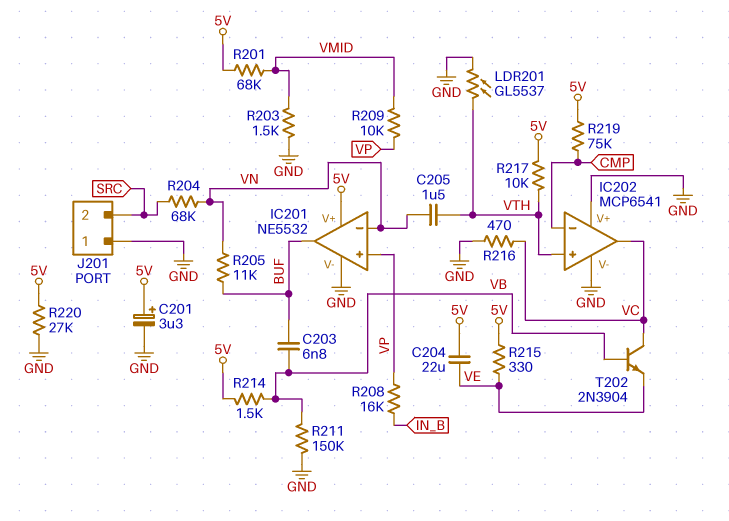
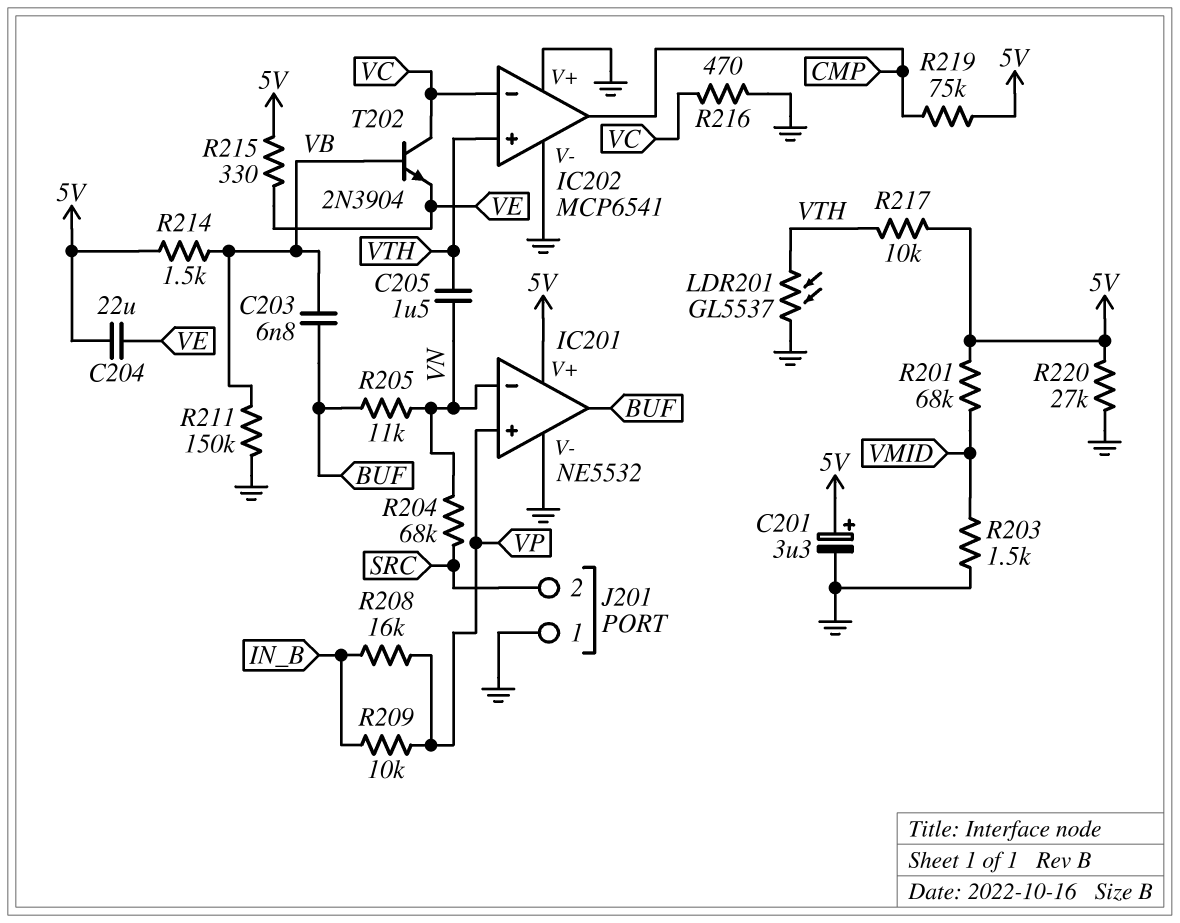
IC202 pin in-: CMP -> VC
IC202 pin out: VC -> CMP
R209: 10k (VMID, VP) -> 10k (IN_B, VP)

